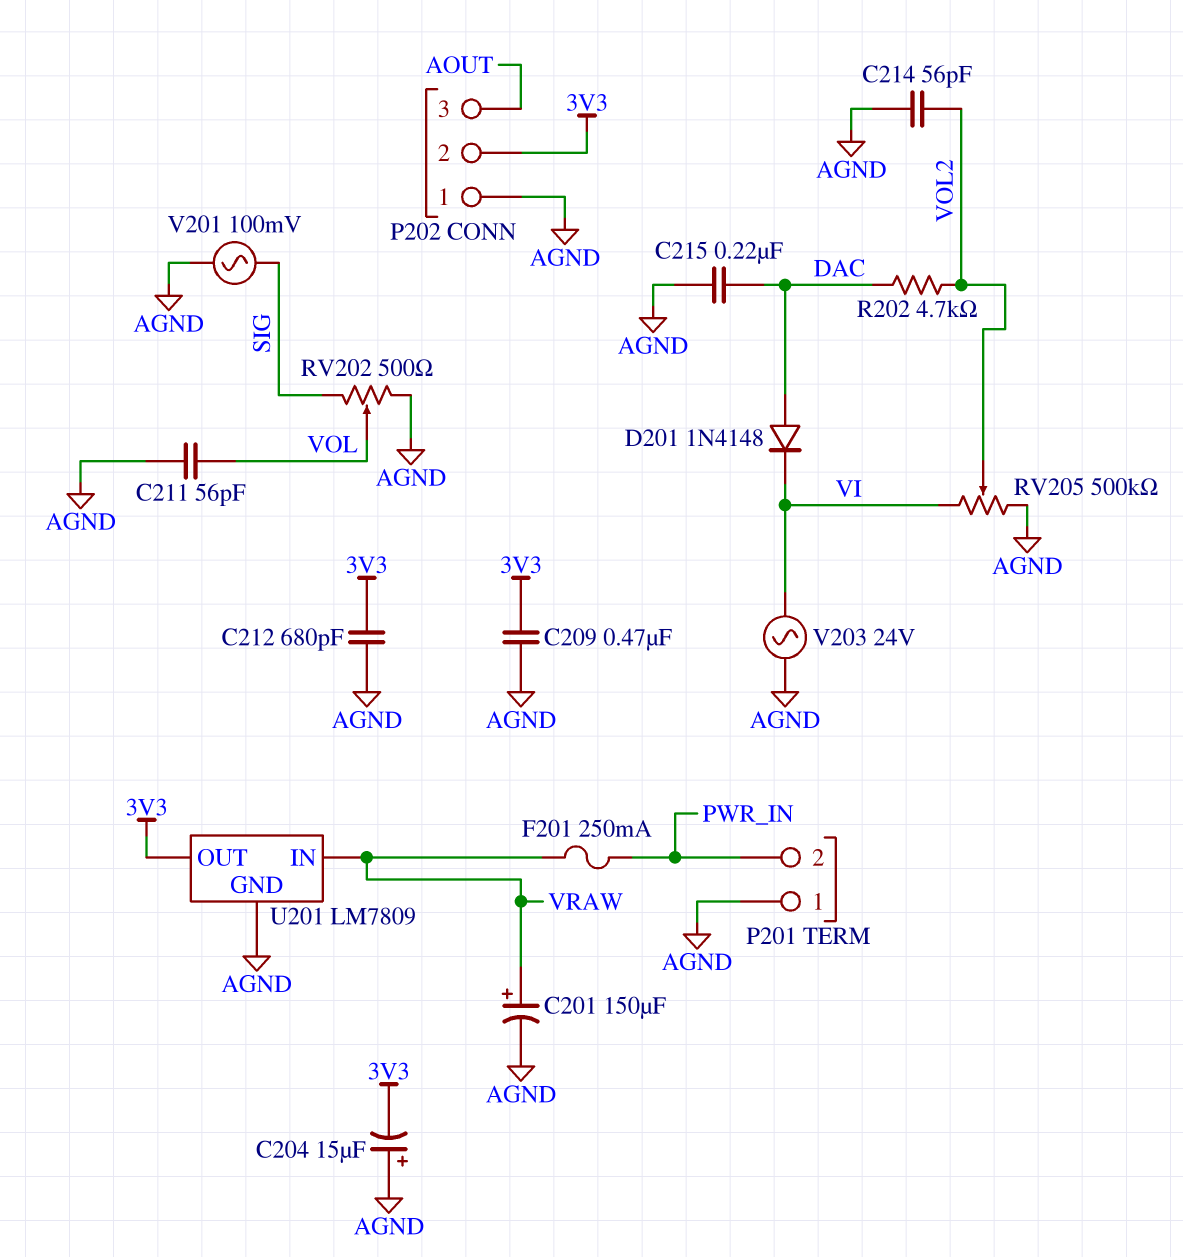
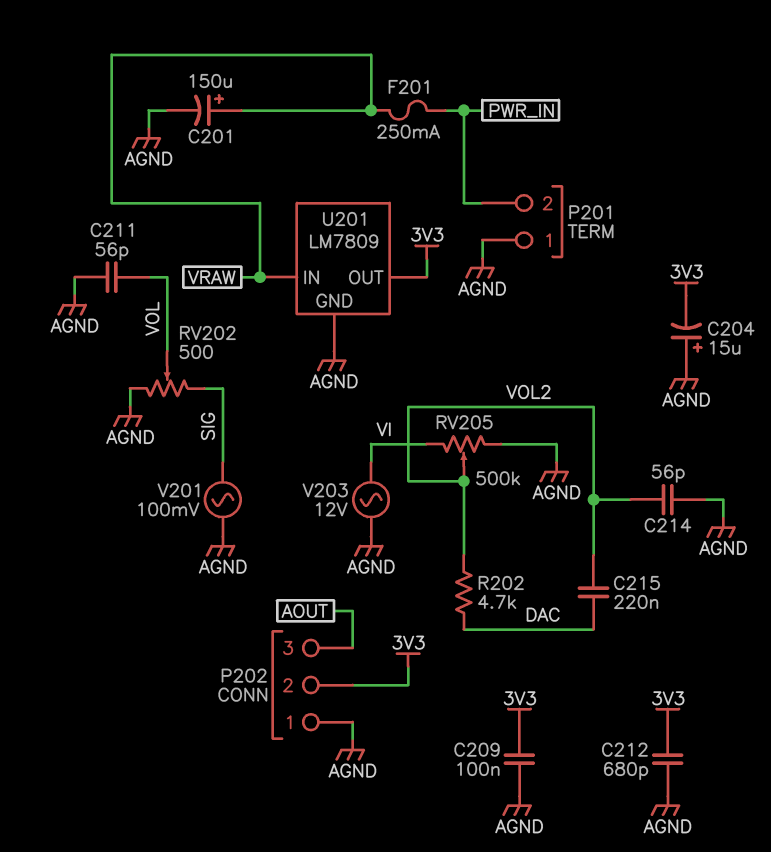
C209: 470nF (3V3, AGND) -> 100nF (3V3, AGND)
C215: 220nF (AGND, DAC) -> 220nF (DAC, VOL2)
D201: diode 1N4148 (A DAC, K VI) -> none
V203: AC 24V (AGND, VI) -> AC 12V (AGND, VI)

